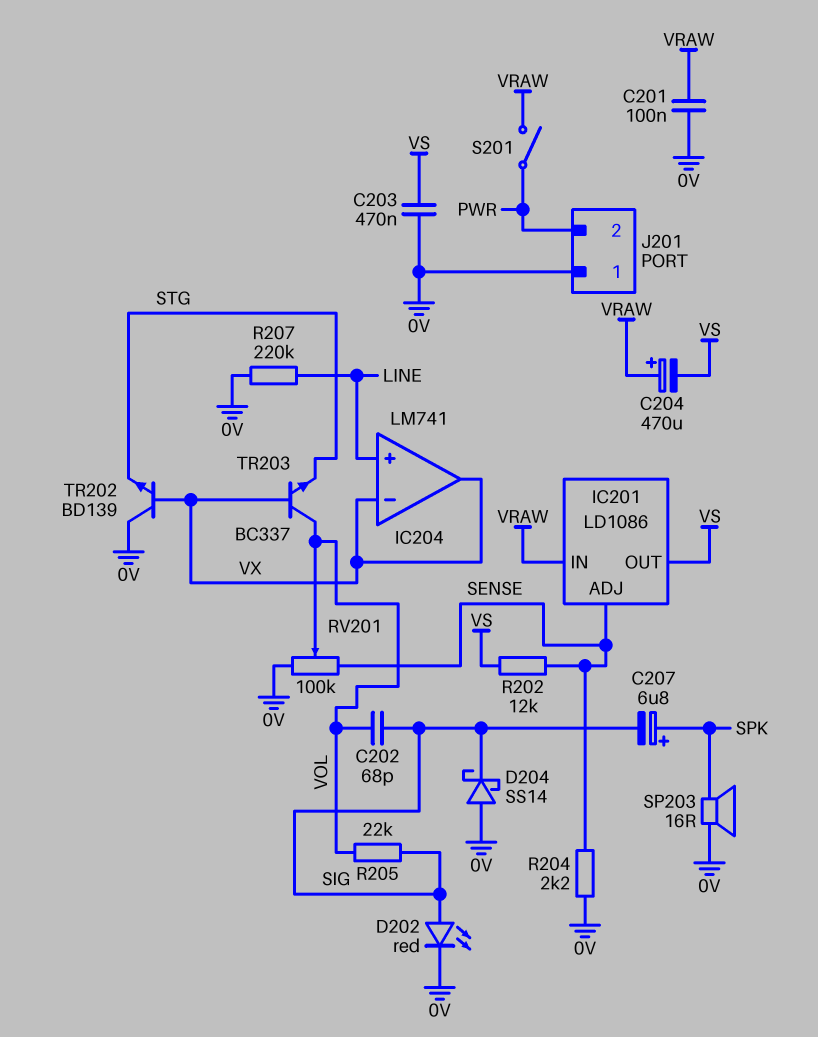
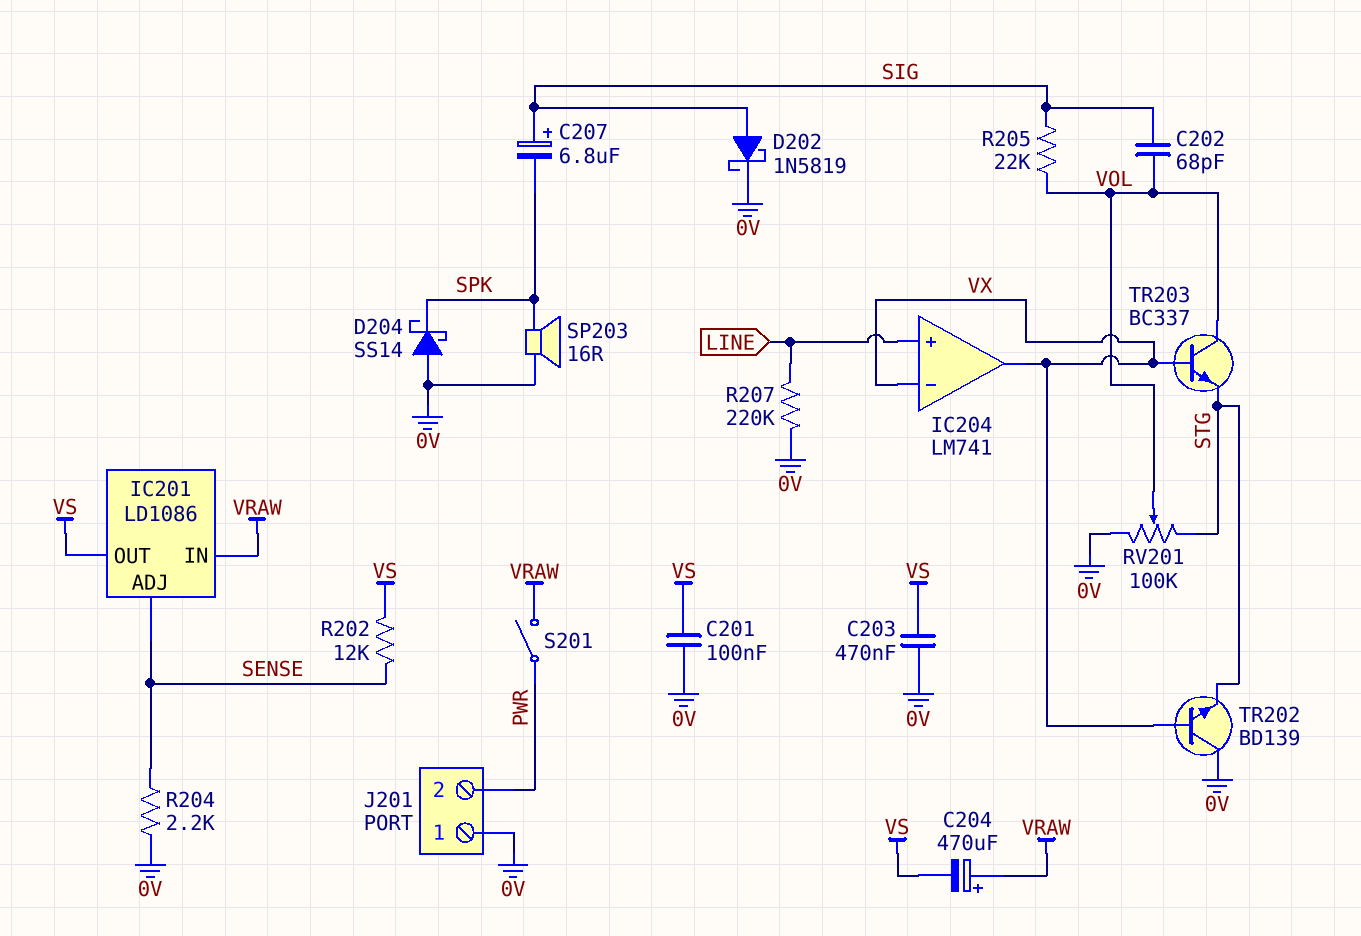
C201: 100nF (0V, VRAW) -> 100nF (0V, VS)
C207: 6.8uF (plus SPK, minus SIG) -> 6.8uF (plus SIG, minus SPK)
D202: LED red (A SIG, K 0V) -> schottky 1N5819 (A SIG, K 0V)
D204: schottky SS14 (A 0V, K SIG) -> schottky SS14 (A 0V, K SPK)
RV201: 100k (0V, SENSE, wiper VOL) -> 100k (0V, STG, wiper VOL)

